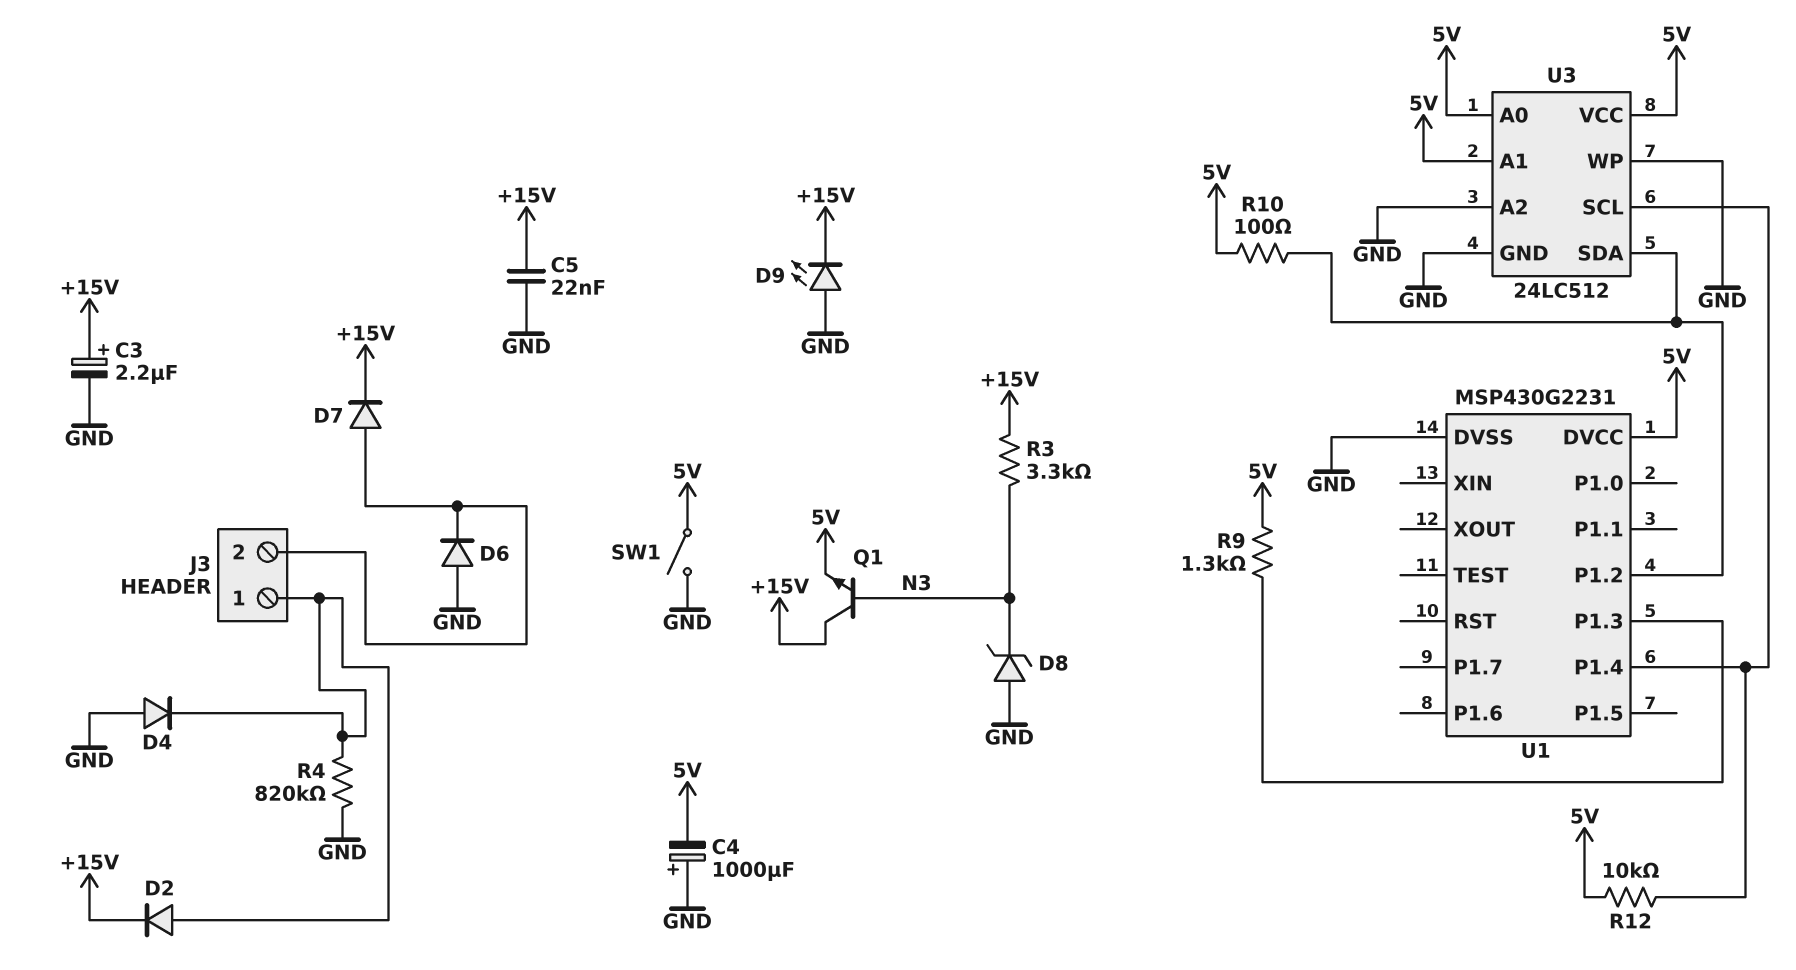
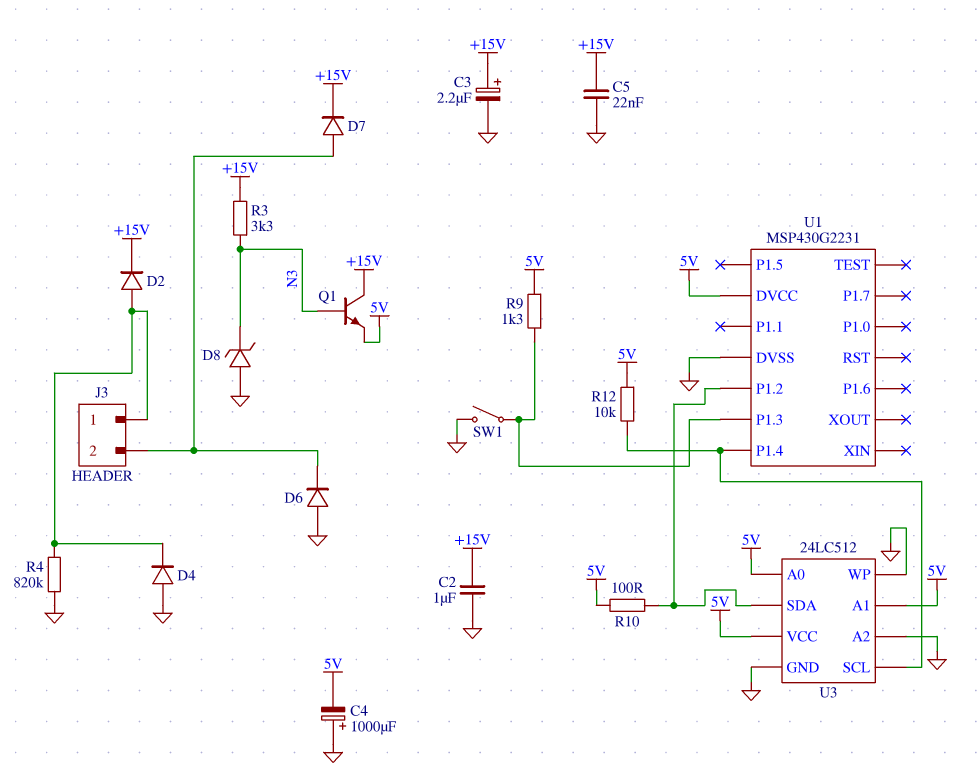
C2: none -> 1uF (+15V, GND)
D9: LED (A GND, K +15V) -> none
SW1: switch (5V, GND) -> switch (GND, U1/P1.3)

